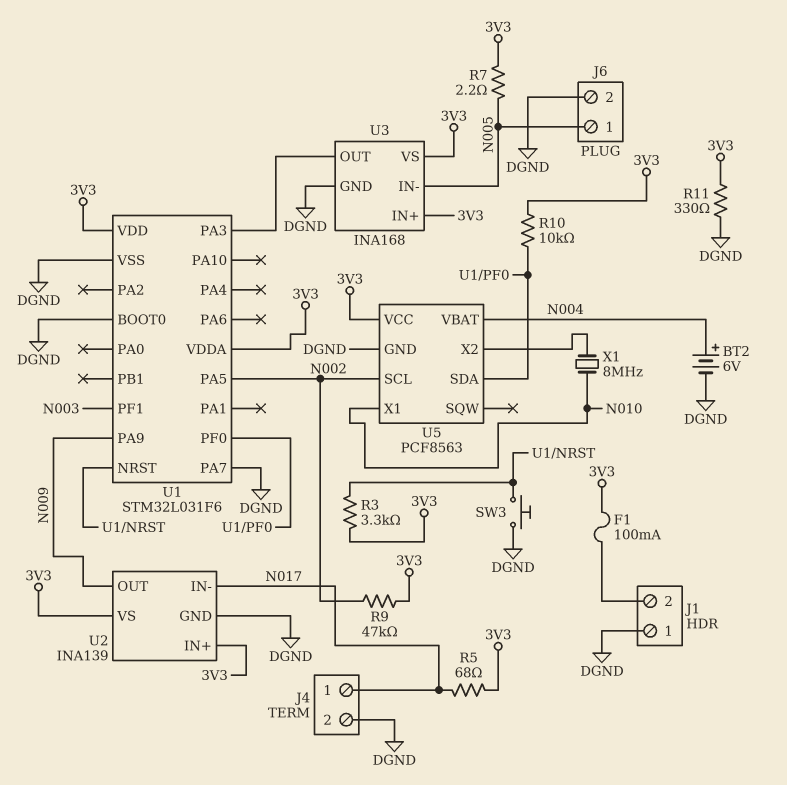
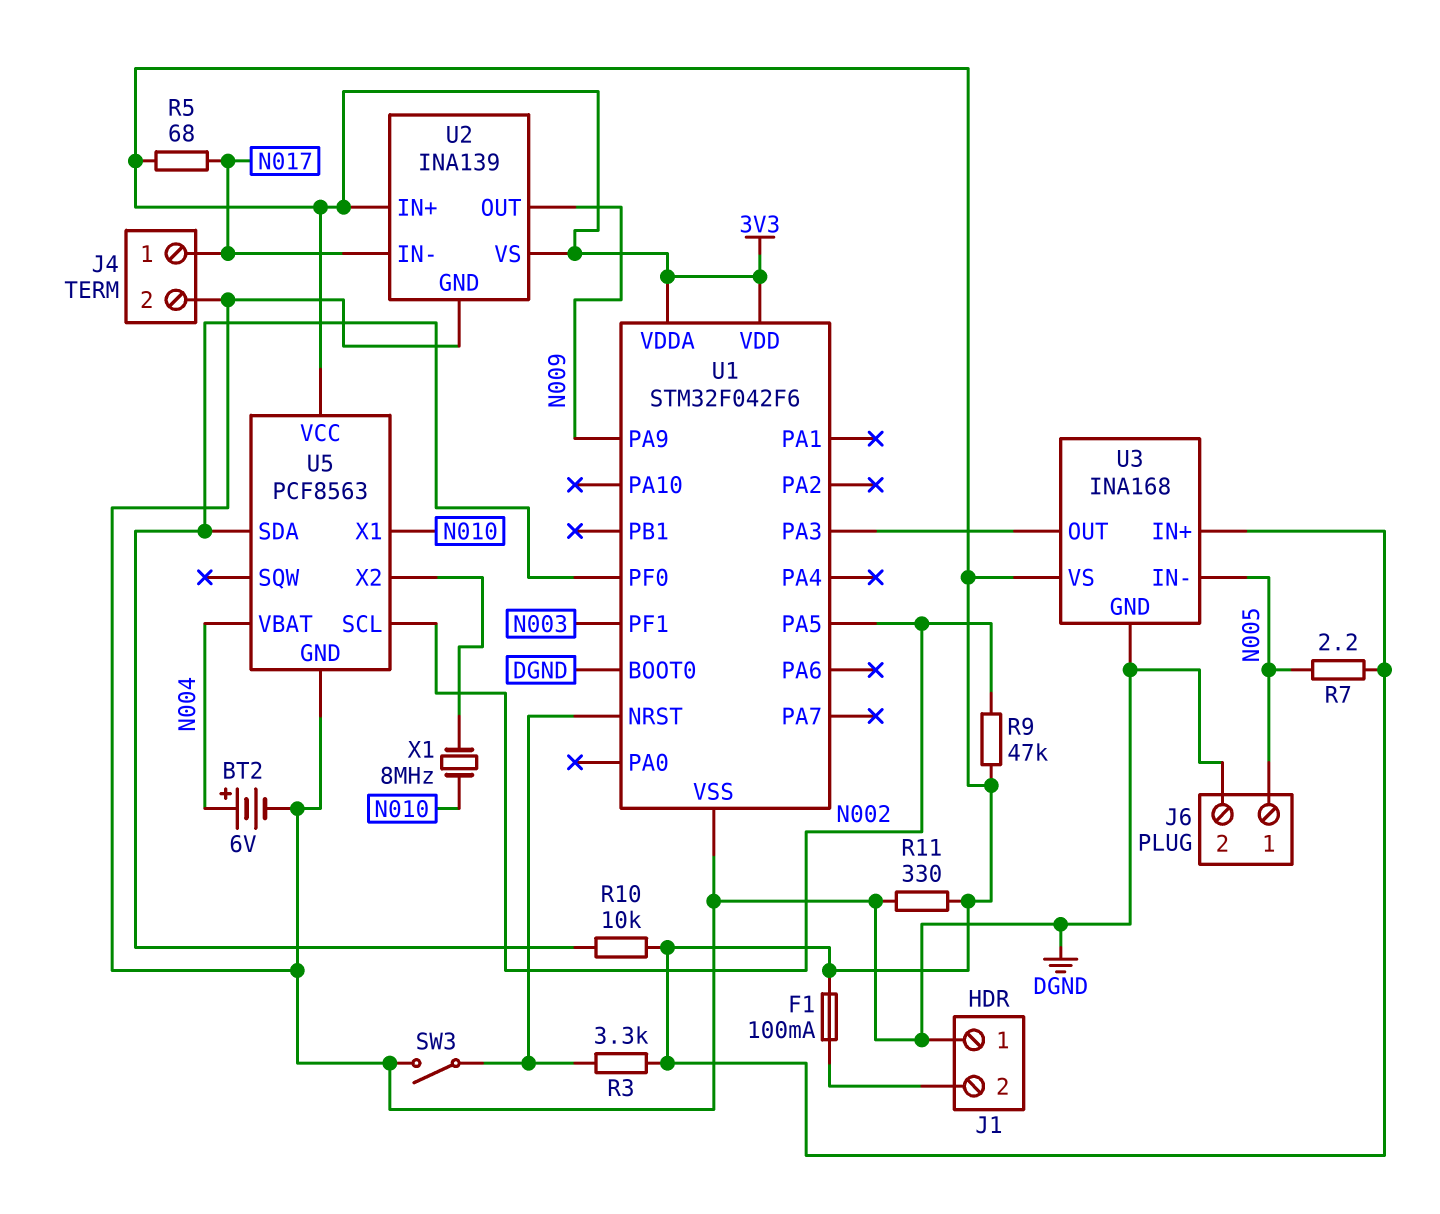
SW3: button (DGND, U1/NRST) -> switch (DGND, U1/NRST)
U1: STM32L031F6 -> STM32F042F6
U1 pin PA7: DGND -> none

